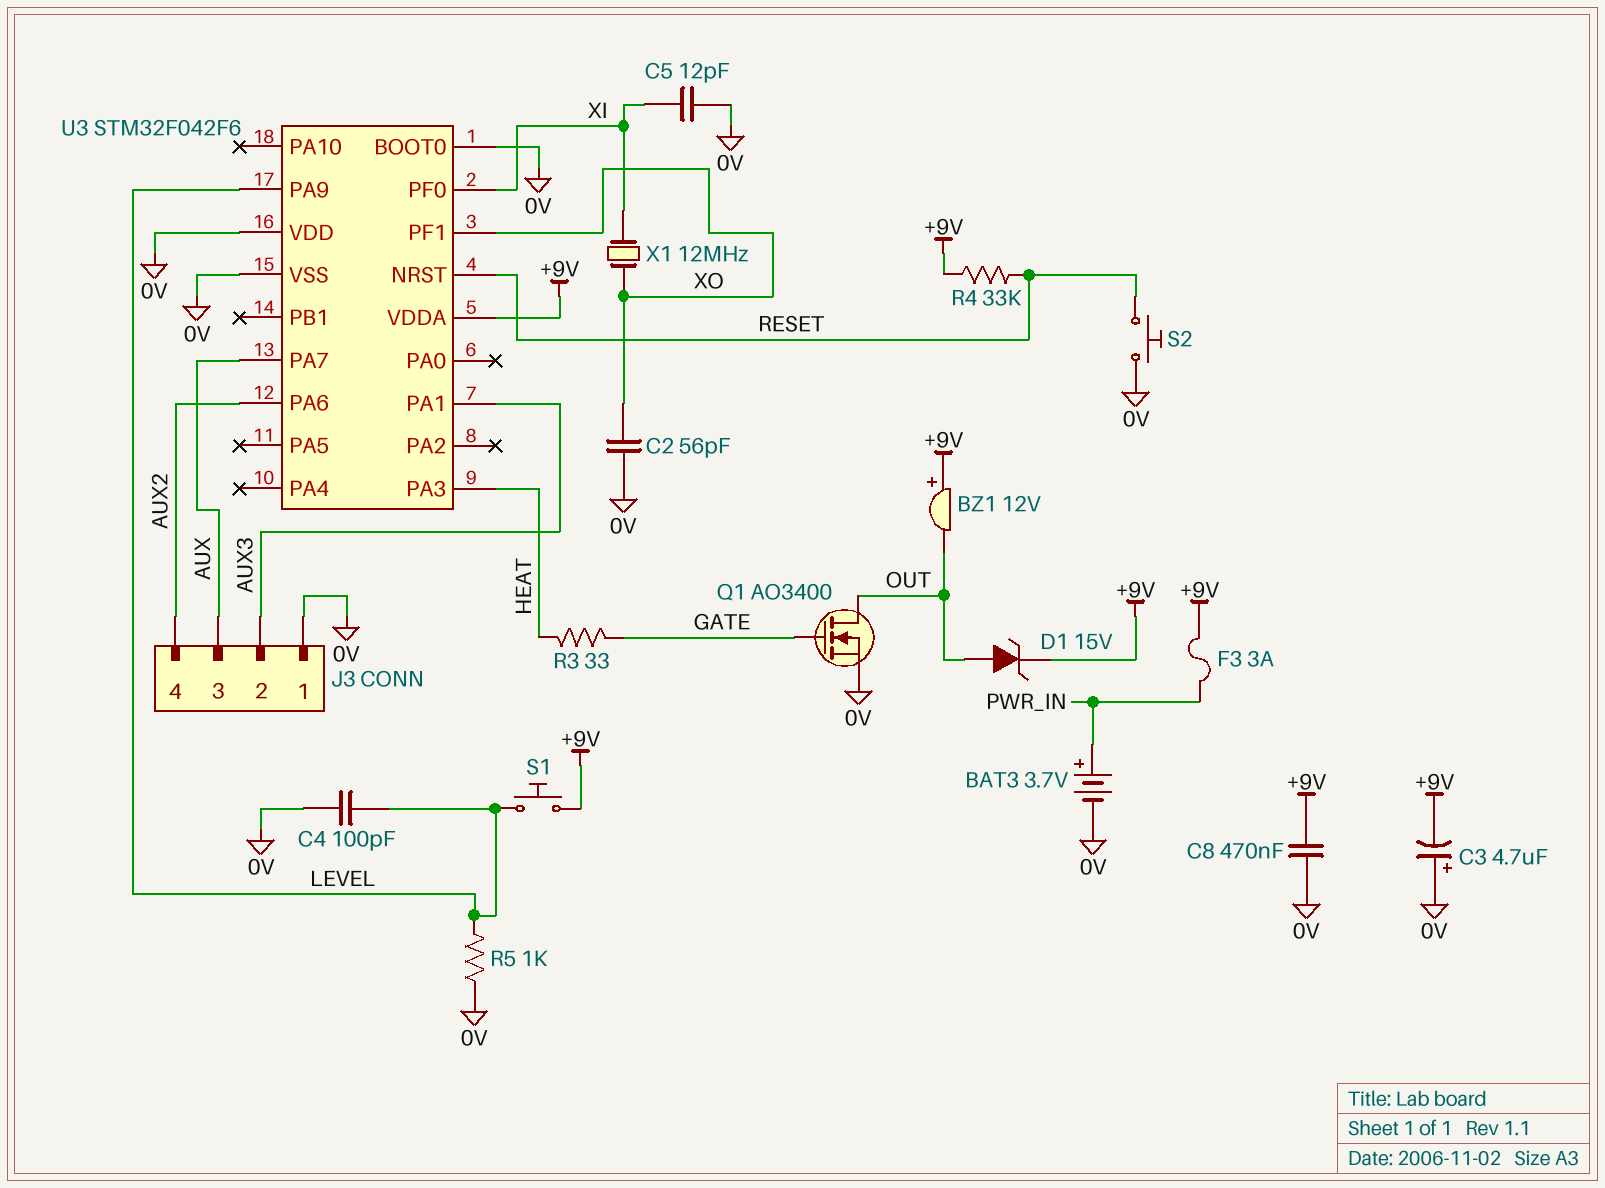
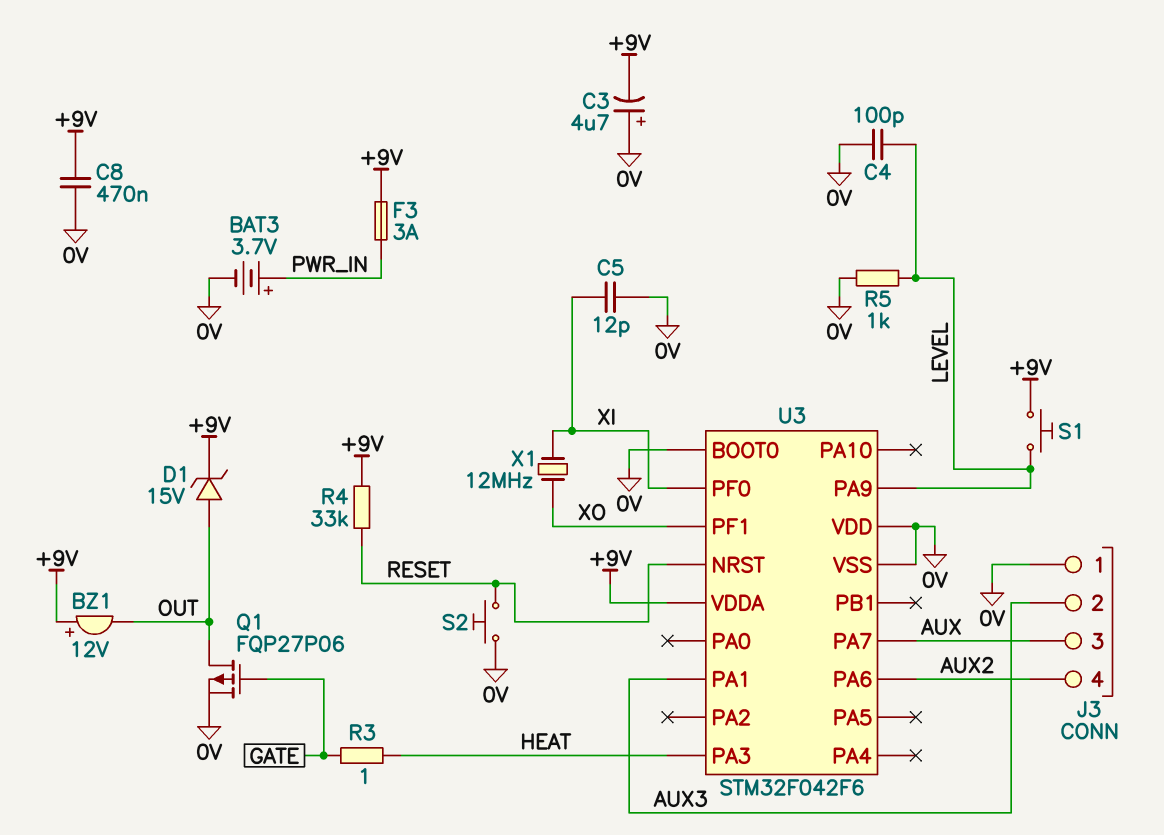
C2: 56pF (0V, XO) -> none
Q1: NMOS AO3400 (G GATE, D OUT, S 0V) -> PMOS FQP27P06 (G GATE, D OUT, S 0V)
R3: 33 (GATE, HEAT) -> 1 (GATE, HEAT)

